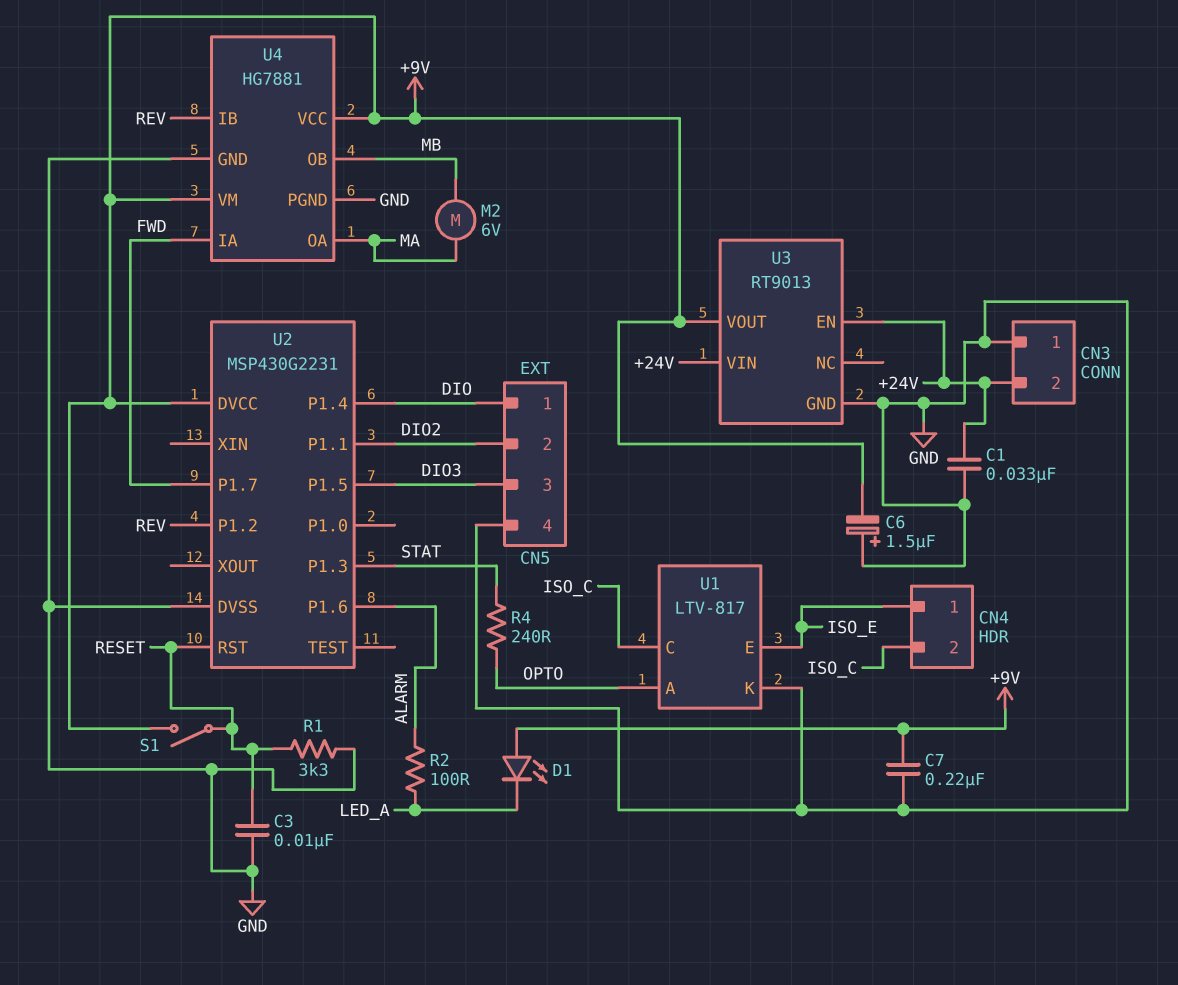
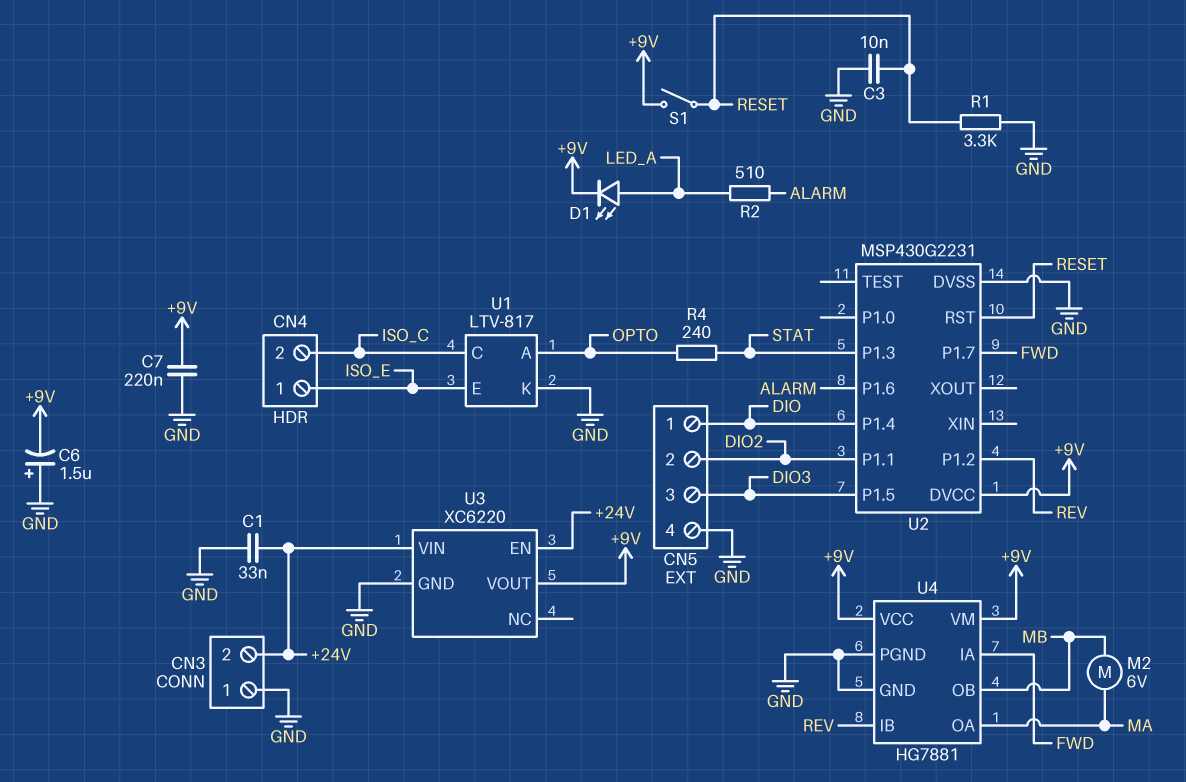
D1: LED (A +9V, K LED_A) -> LED (A LED_A, K +9V)
R2: 100 (ALARM, LED_A) -> 510 (ALARM, LED_A)
U3: RT9013 -> XC6220

